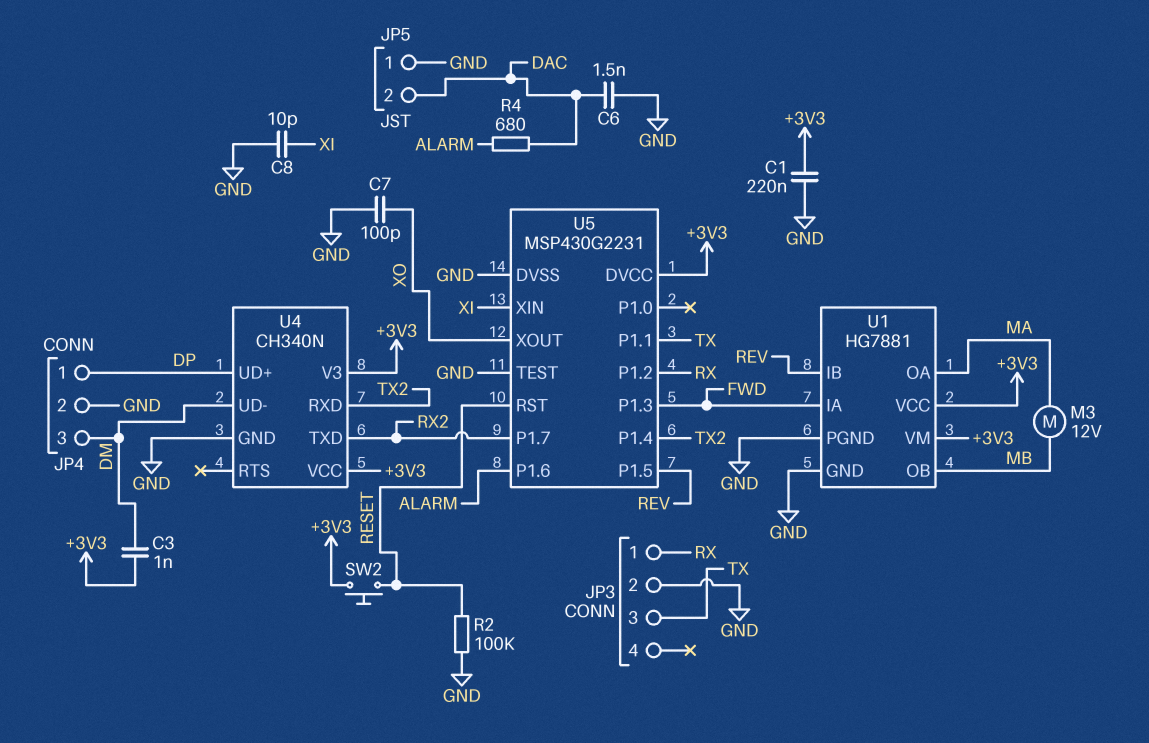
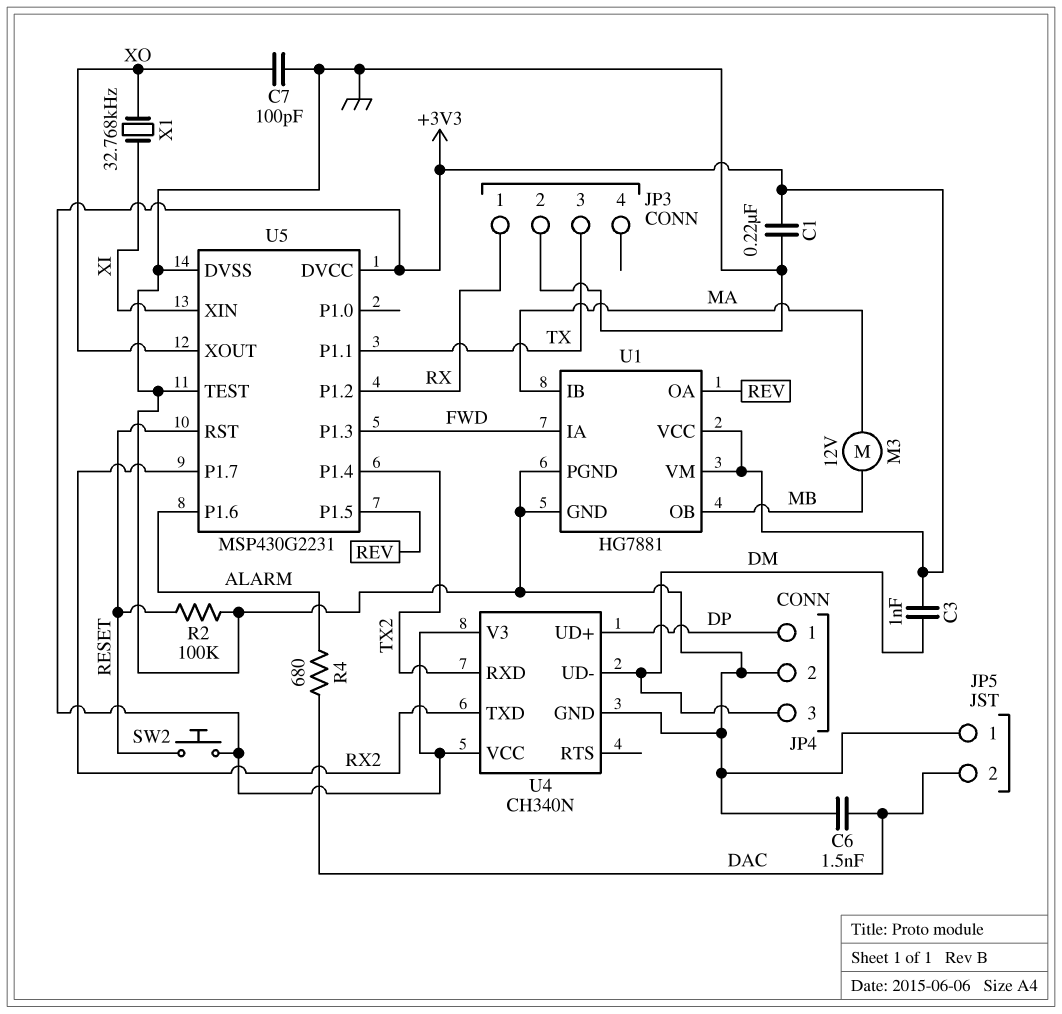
C8: 10pF (GND, XI) -> none
U1 pin IB: REV -> MA
U1 pin OA: MA -> REV
X1: none -> 32.768kHz (XI, XO)

